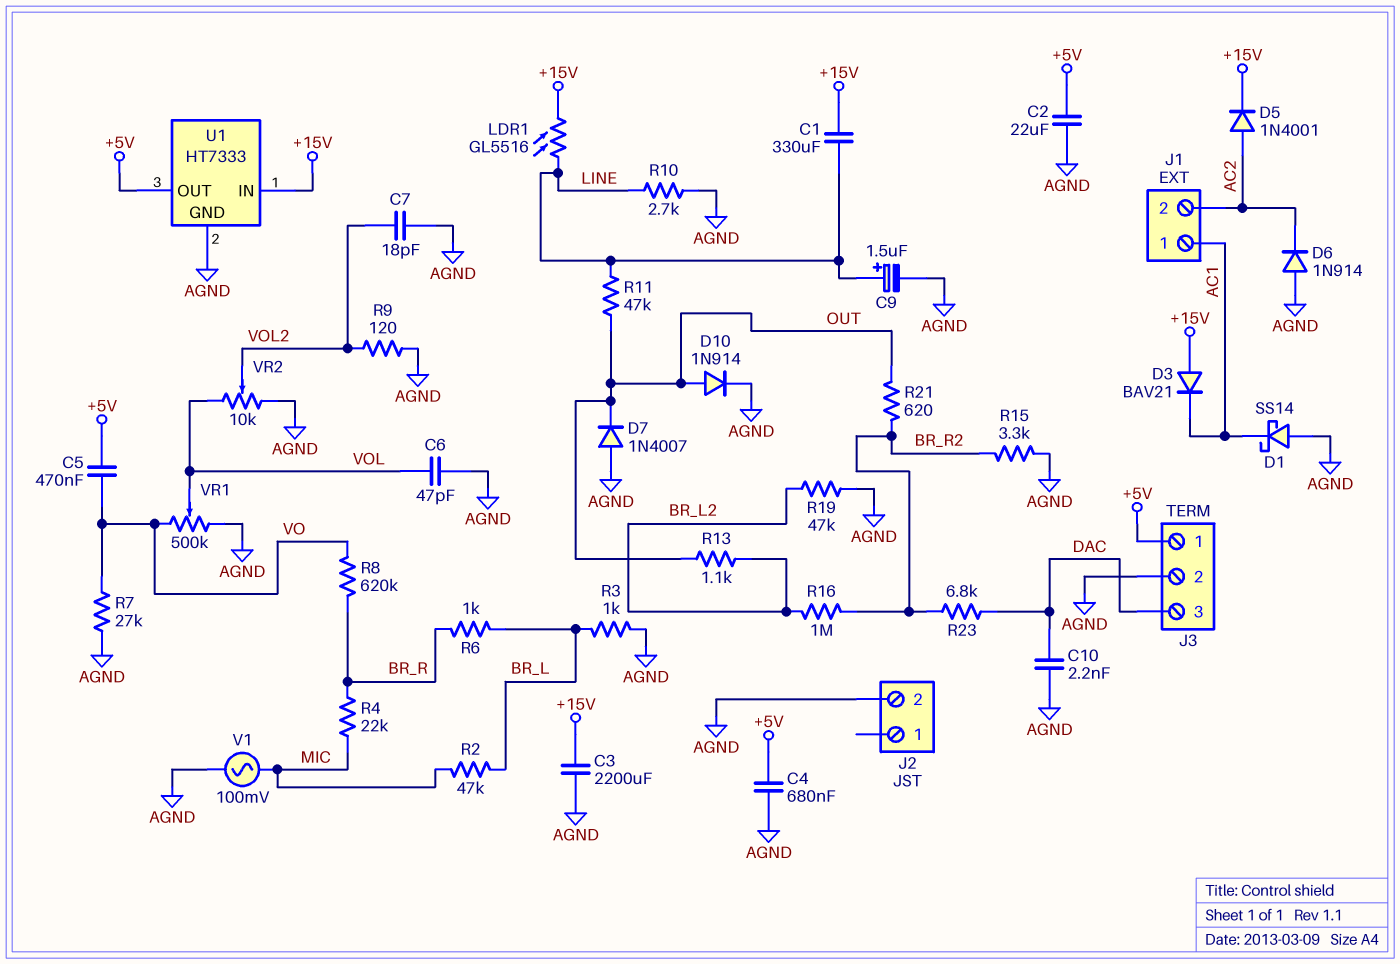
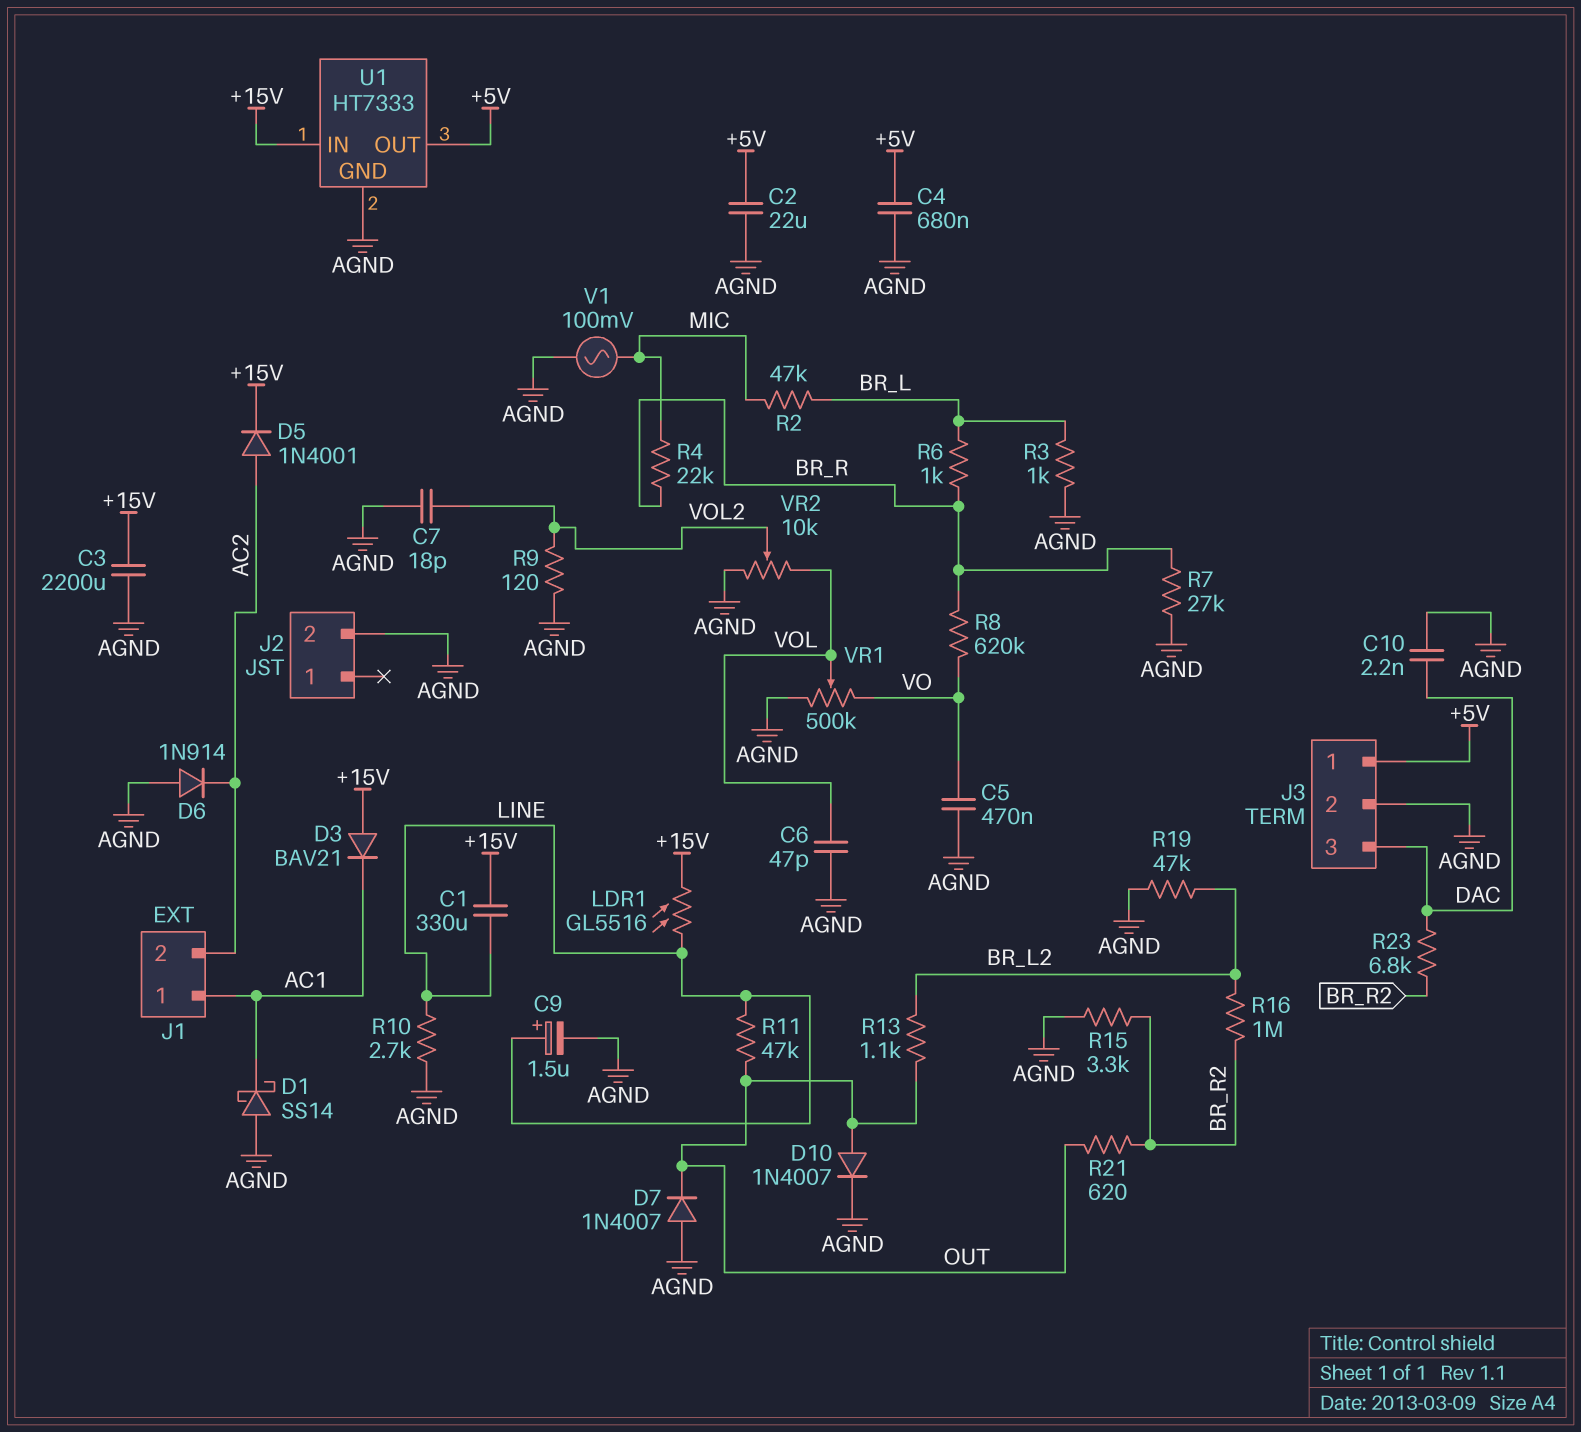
C5: 470nF (+5V, VO) -> 470nF (AGND, VO)
D10: diode 1N914 (A OUT, K AGND) -> diode 1N4007 (A OUT, K AGND)
R7: 27k (AGND, VO) -> 27k (AGND, BR_R)

